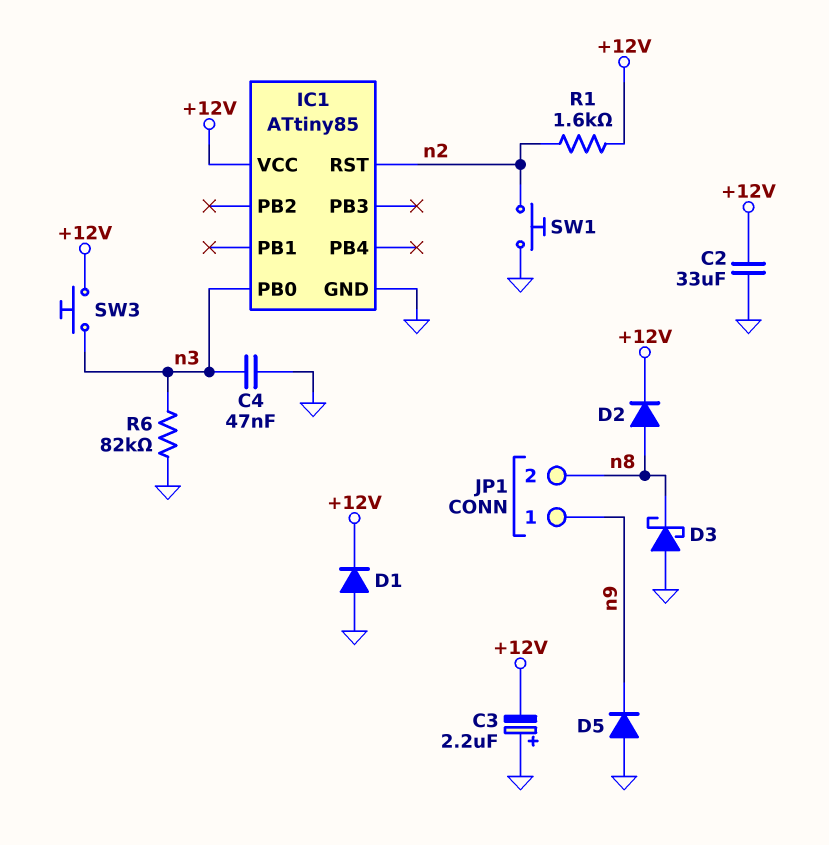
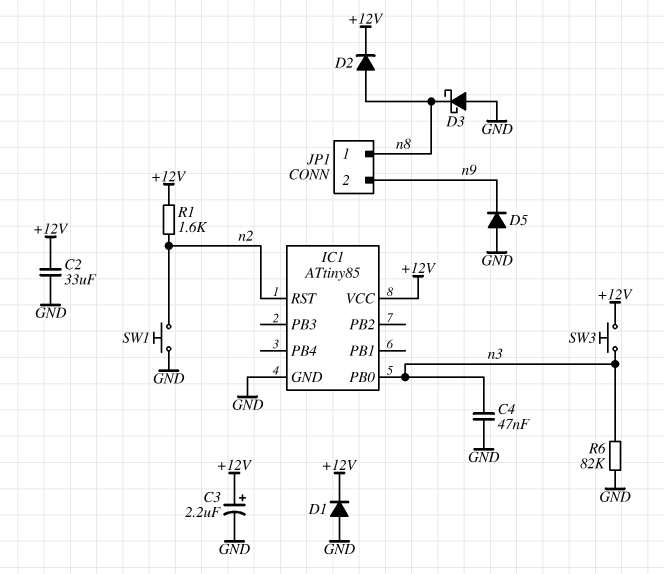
C3: 2.2uF (plus GND, minus +12V) -> 2.2uF (plus +12V, minus GND)
JP1 pin 1: n9 -> n8
JP1 pin 2: n8 -> n9

